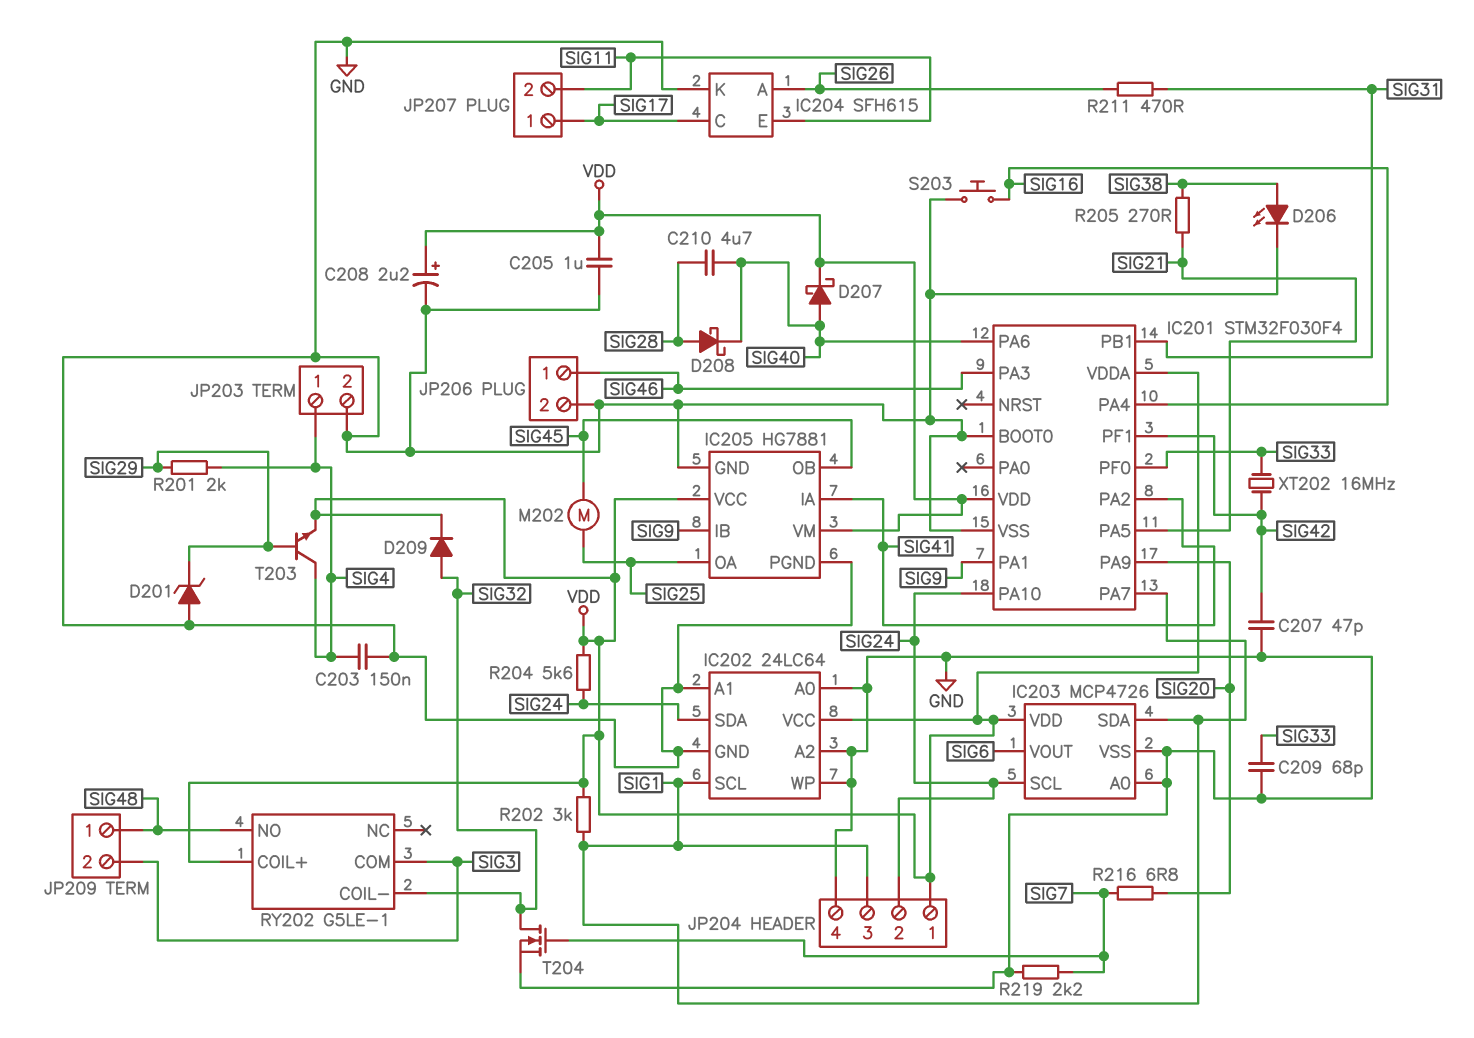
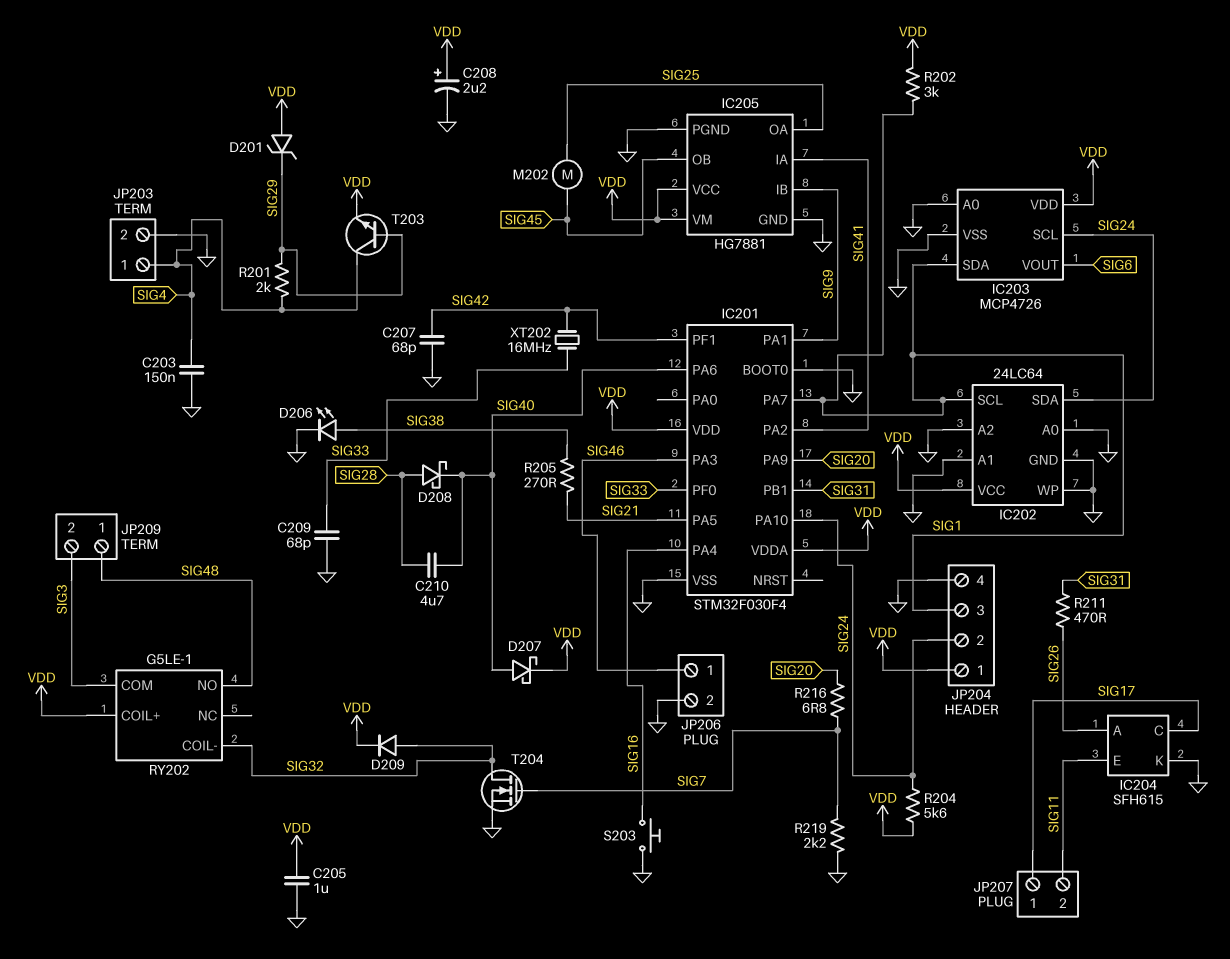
C207: 47pF (GND, SIG42) -> 68pF (GND, SIG42)
D201: zener (A GND, K SIG29) -> zener (A VDD, K SIG29)

